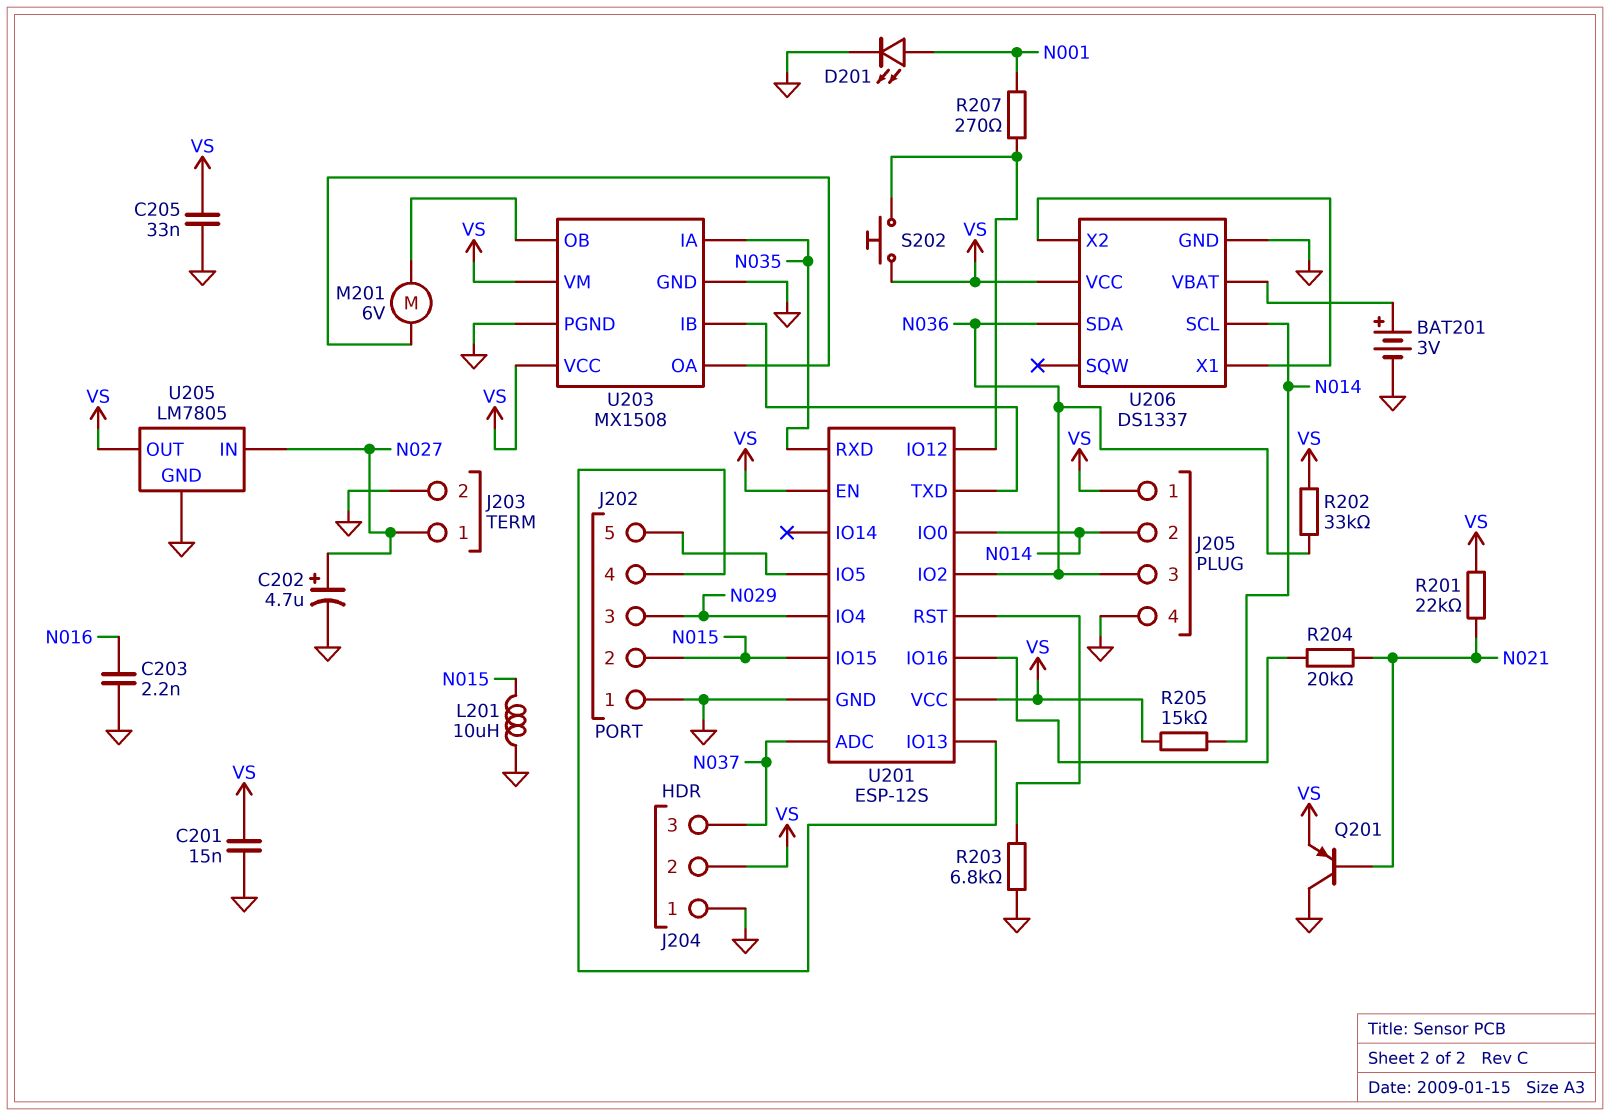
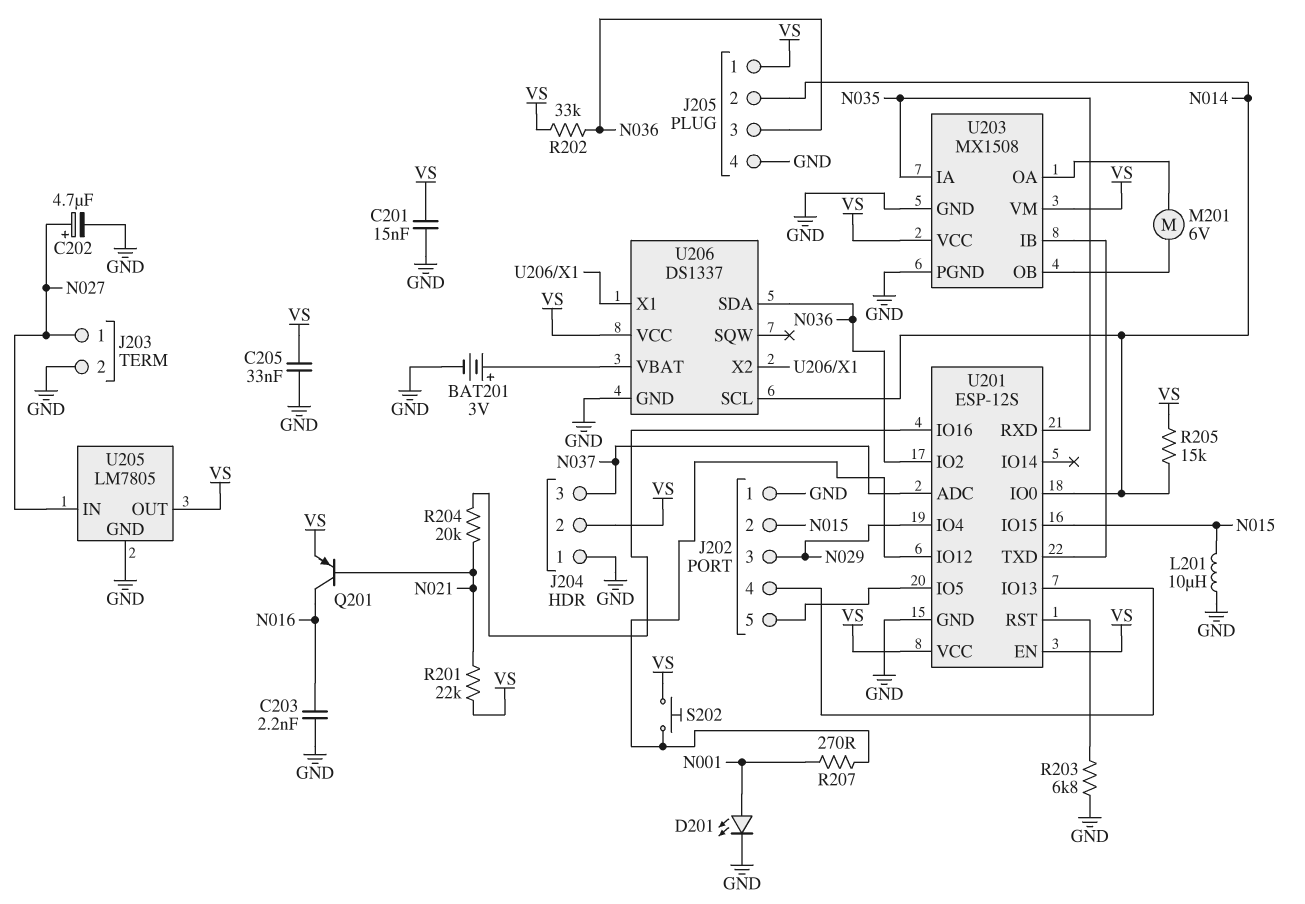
Q201: PNP (B N021, C GND, E VS) -> PNP (B N021, C N016, E VS)

